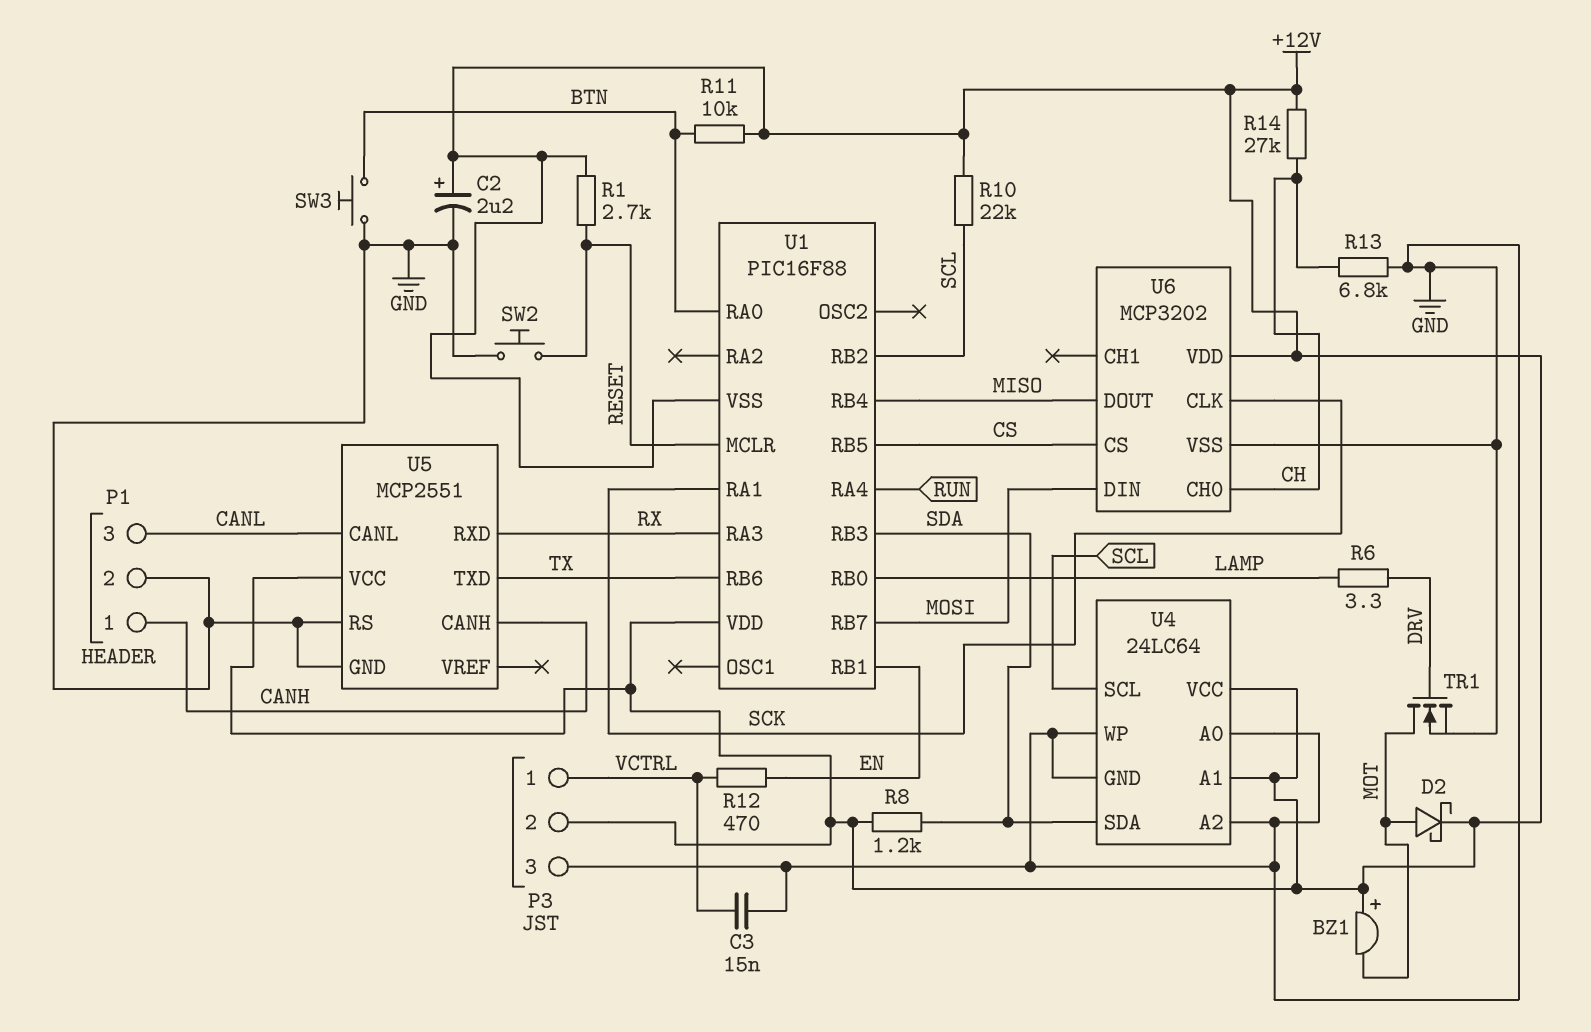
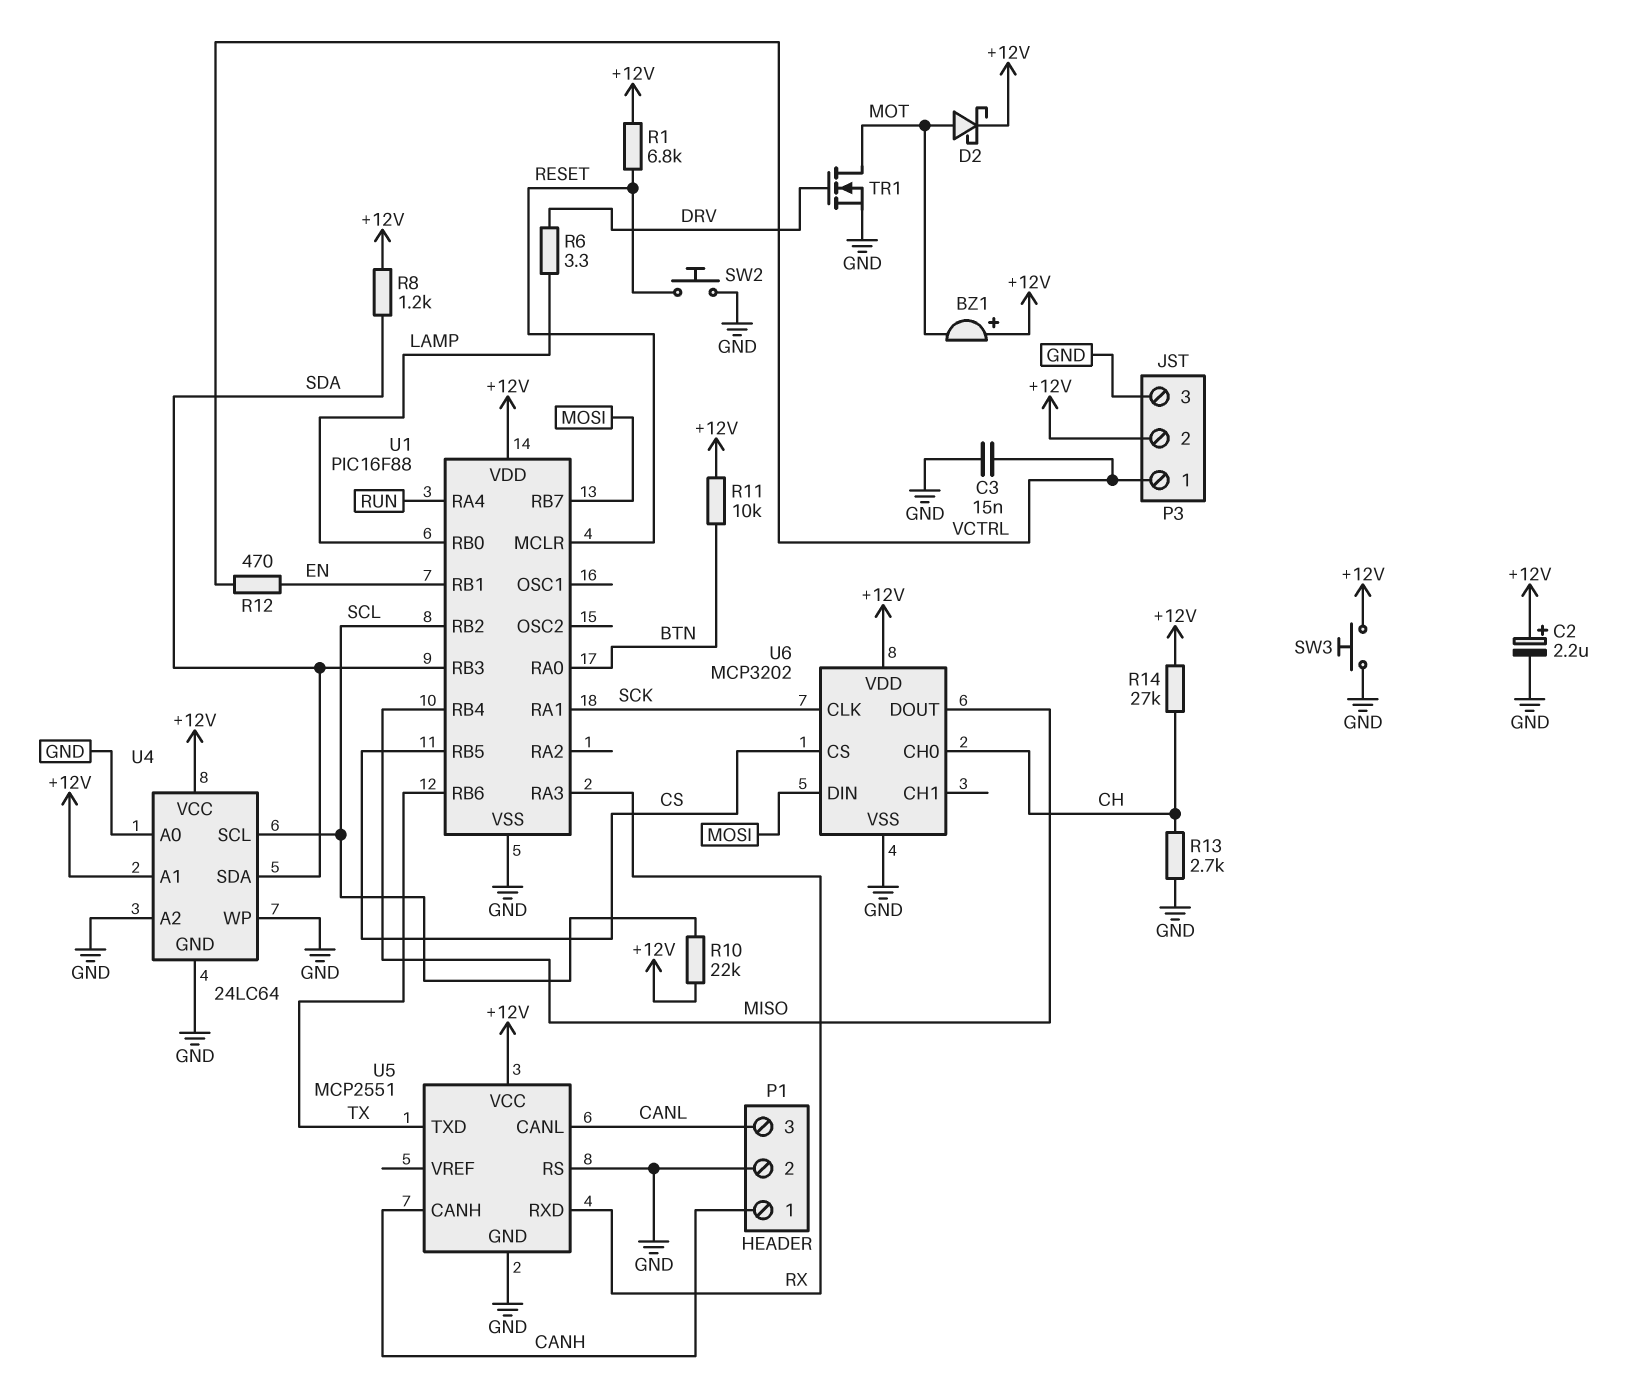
R1: 2.7k (+12V, RESET) -> 6.8k (+12V, RESET)
R13: 6.8k (CH, GND) -> 2.7k (CH, GND)
SW3: button (BTN, GND) -> button (+12V, GND)
U1 pin VSS: +12V -> GND

